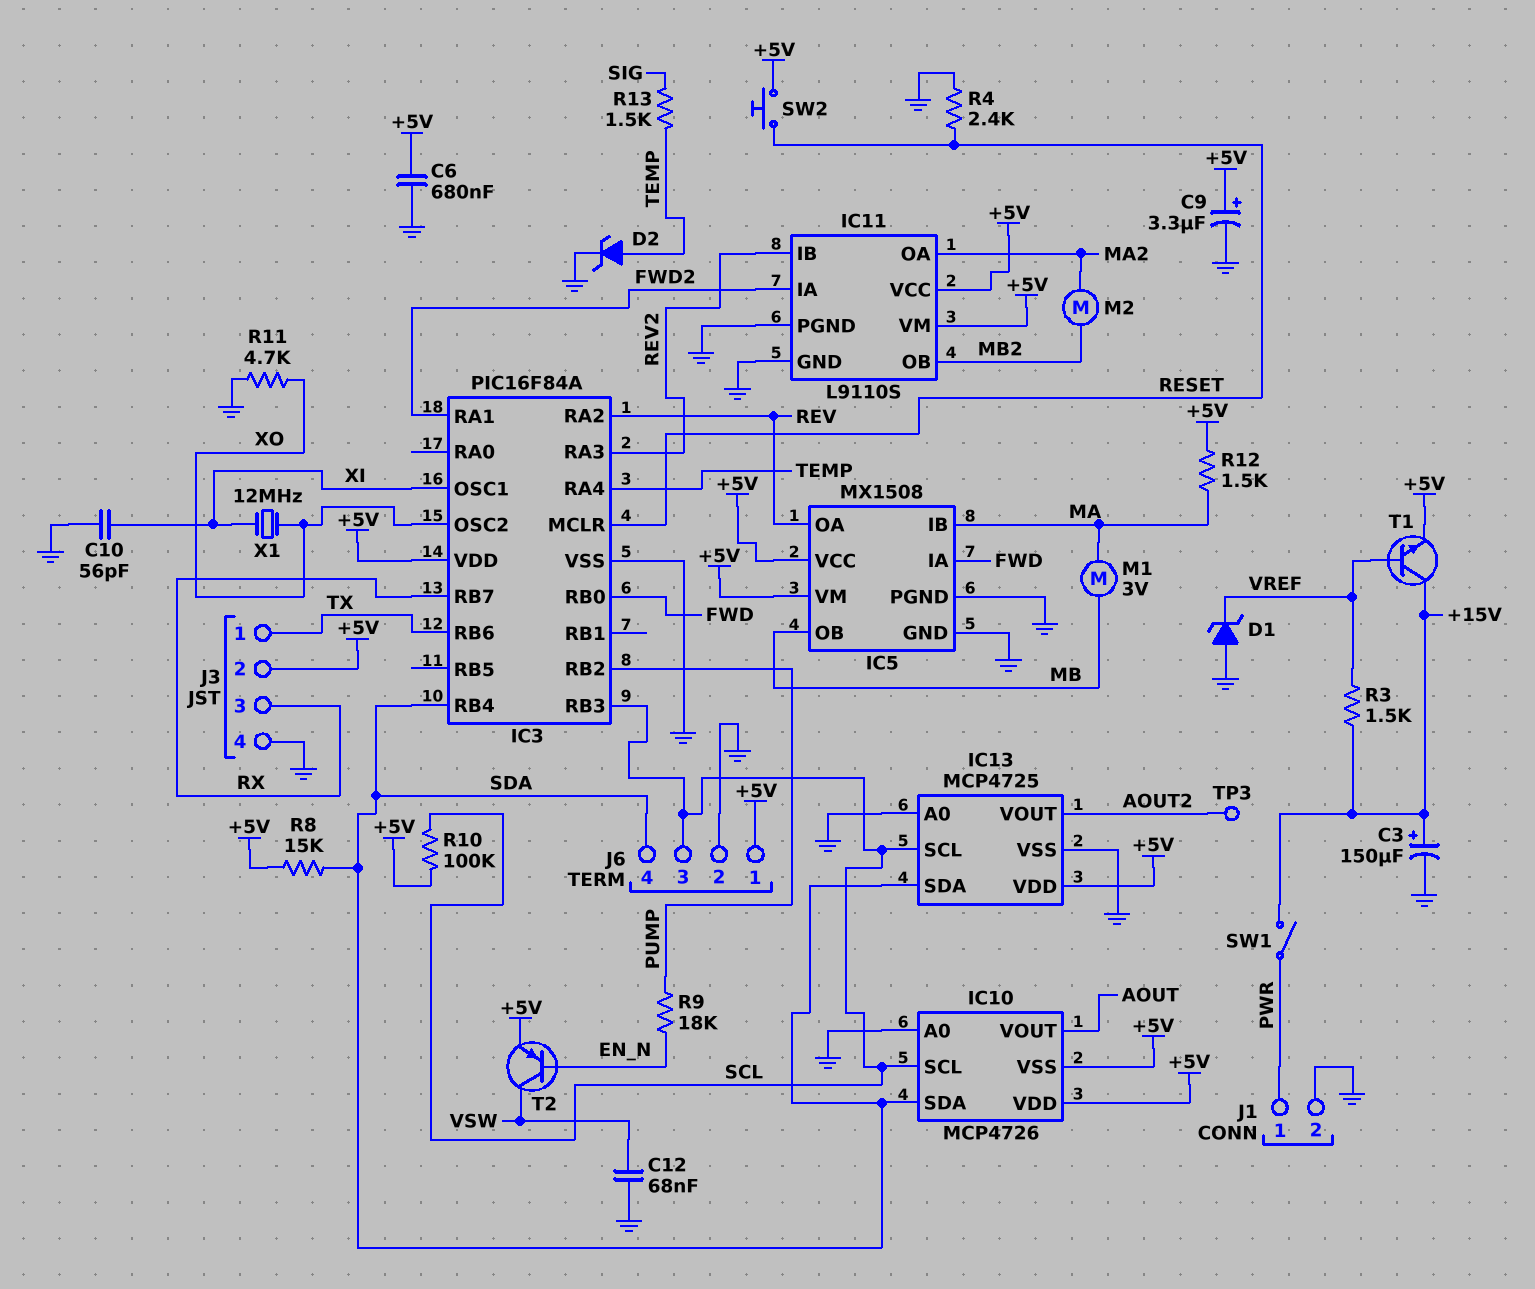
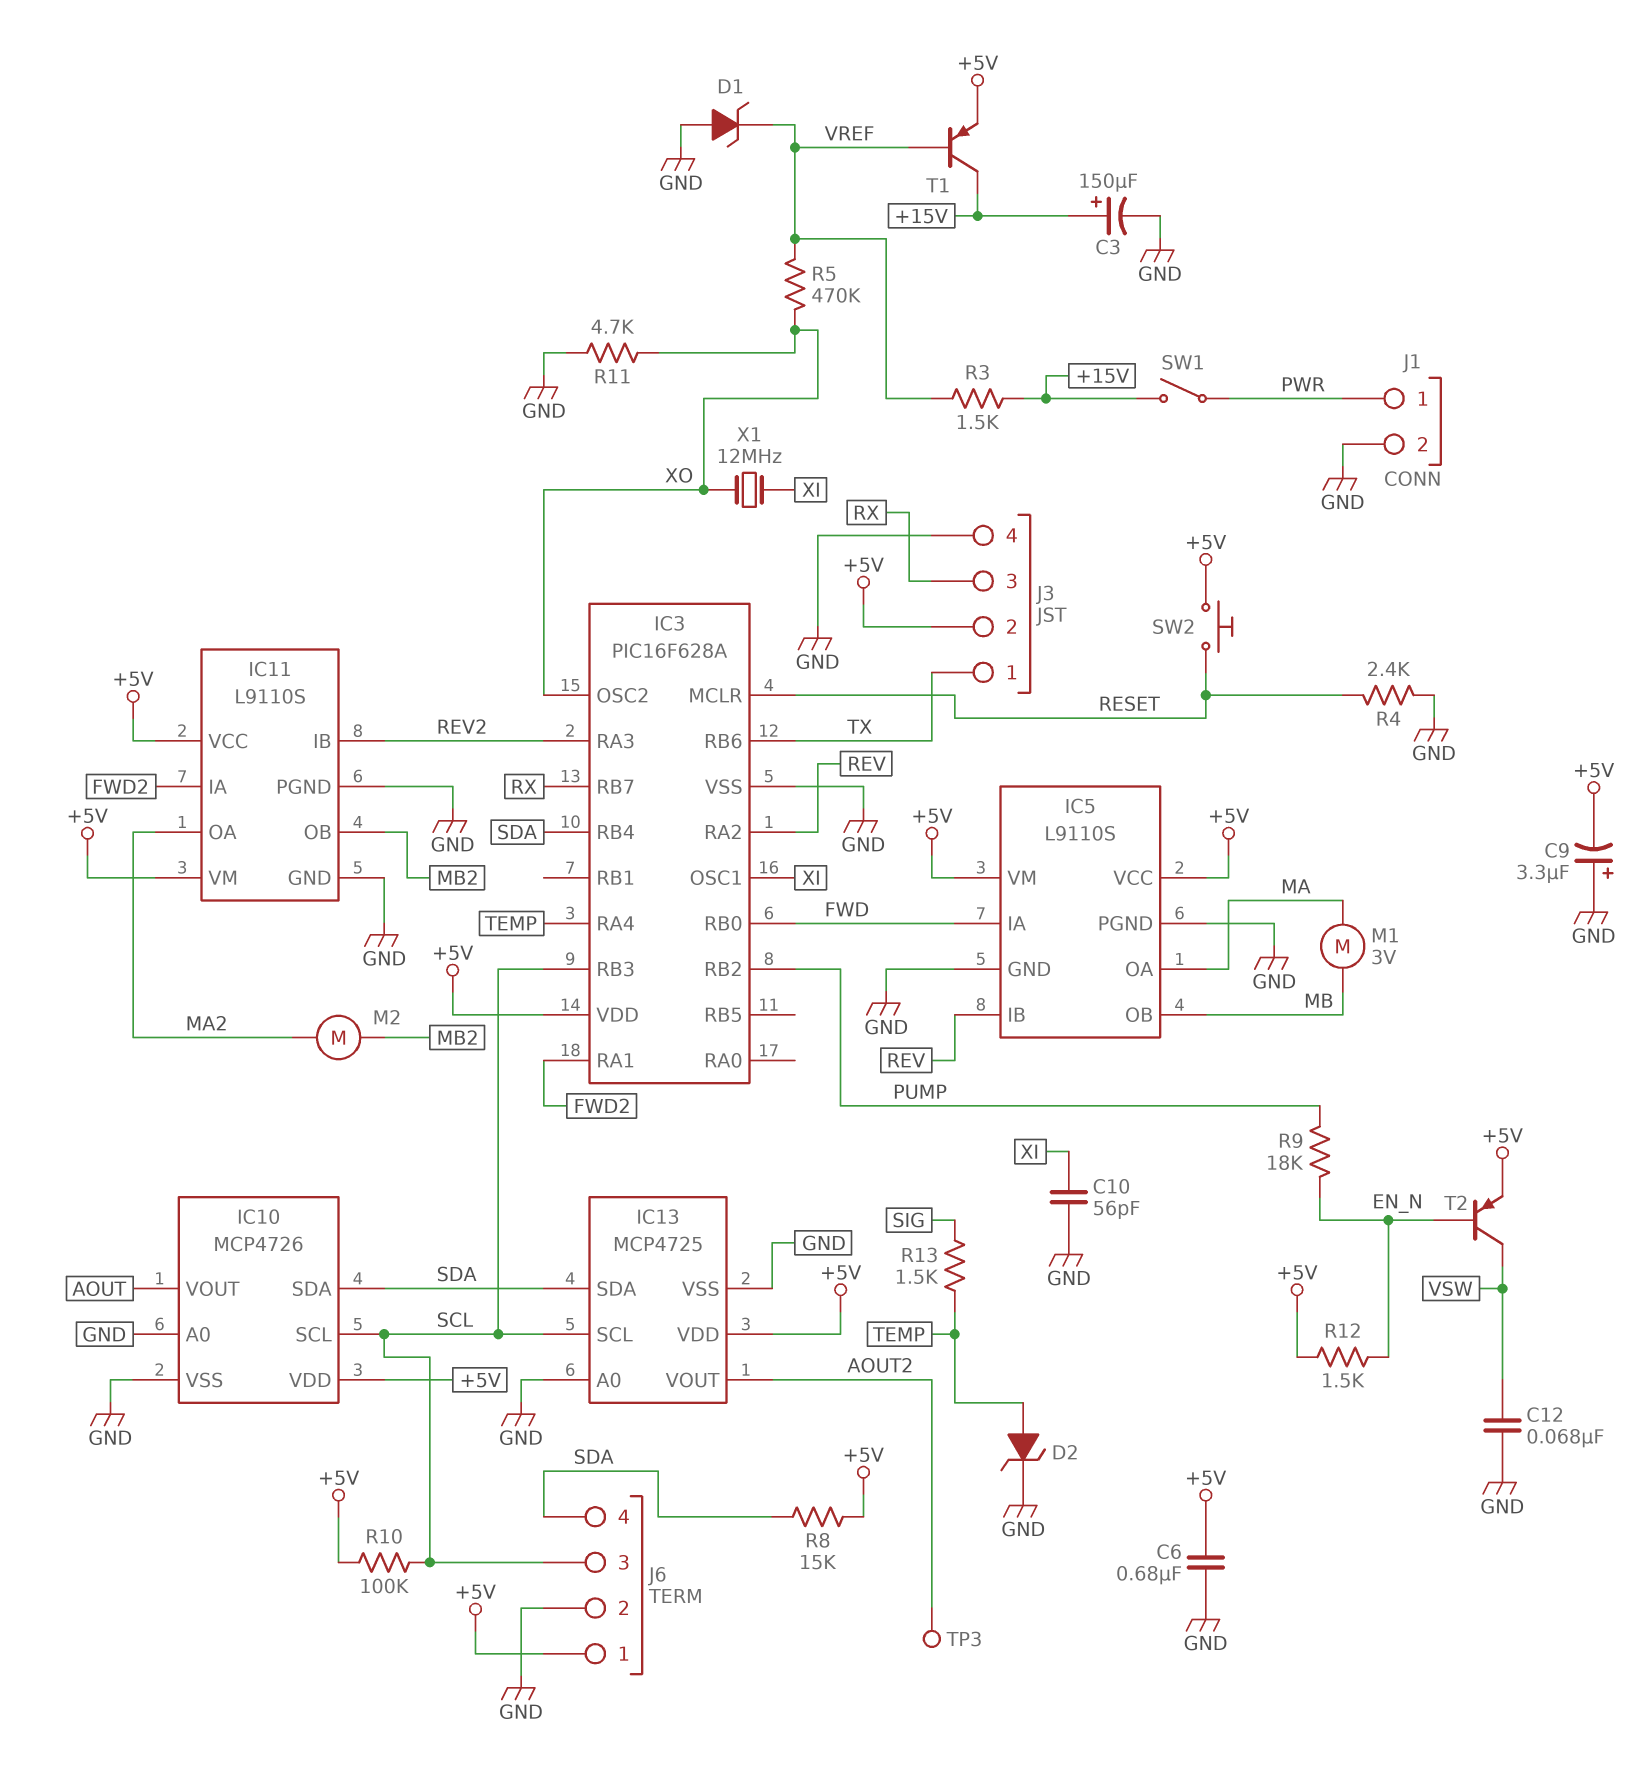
C9: 3.3uF (plus +5V, minus GND) -> 3.3uF (plus GND, minus +5V)
IC3: PIC16F84A -> PIC16F628A
IC5: MX1508 -> L9110S
IC5 pin IB: MA -> REV
IC5 pin OA: REV -> MA
IC10 pin VSS: +5V -> GND
R5: none -> 470k (VREF, XO)
R12: 1.5k (+5V, MA) -> 1.5k (+5V, EN_N)
T1: NPN (B VREF, C +15V, E +5V) -> PNP (B VREF, C +15V, E +5V)

